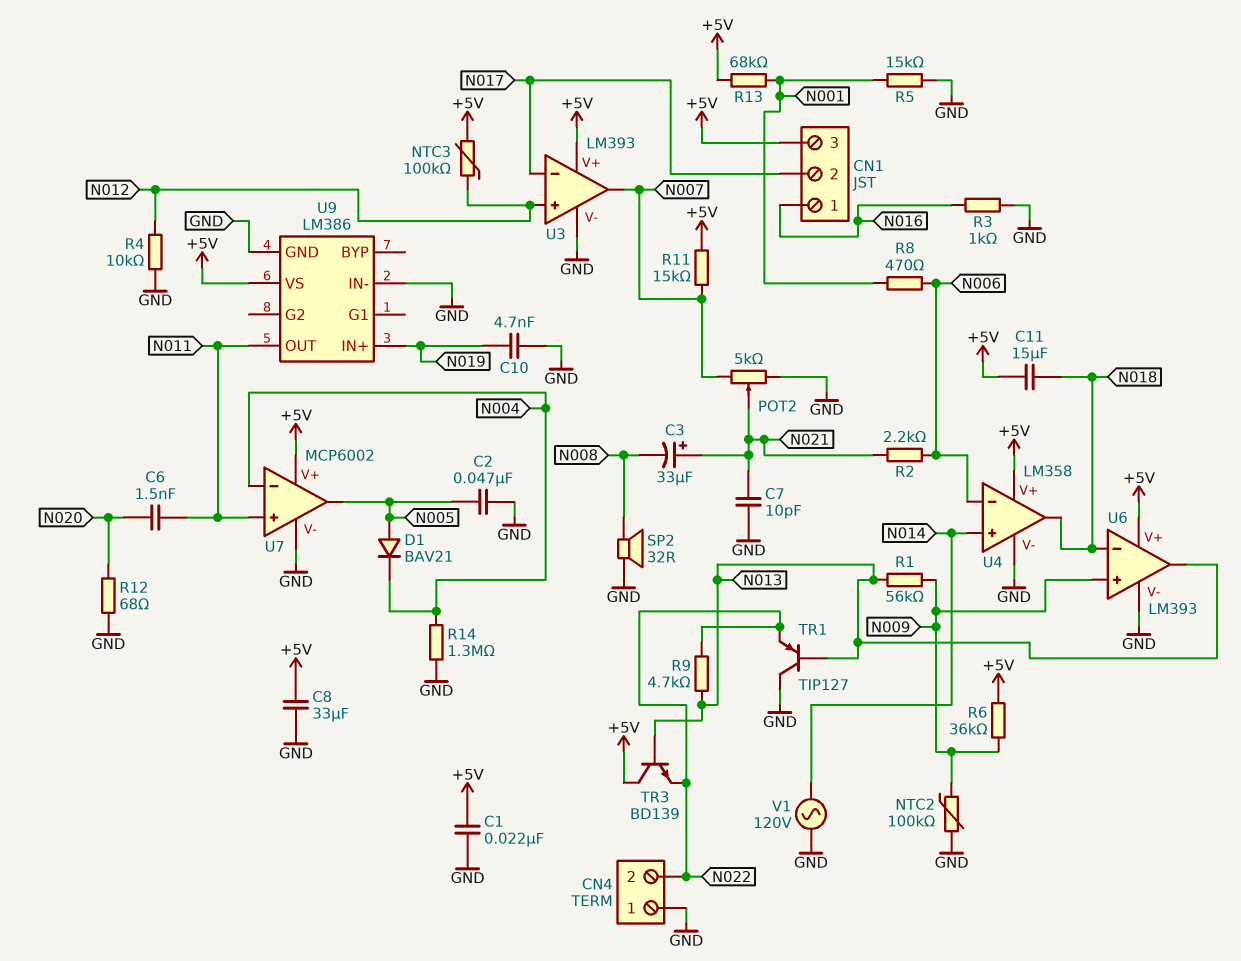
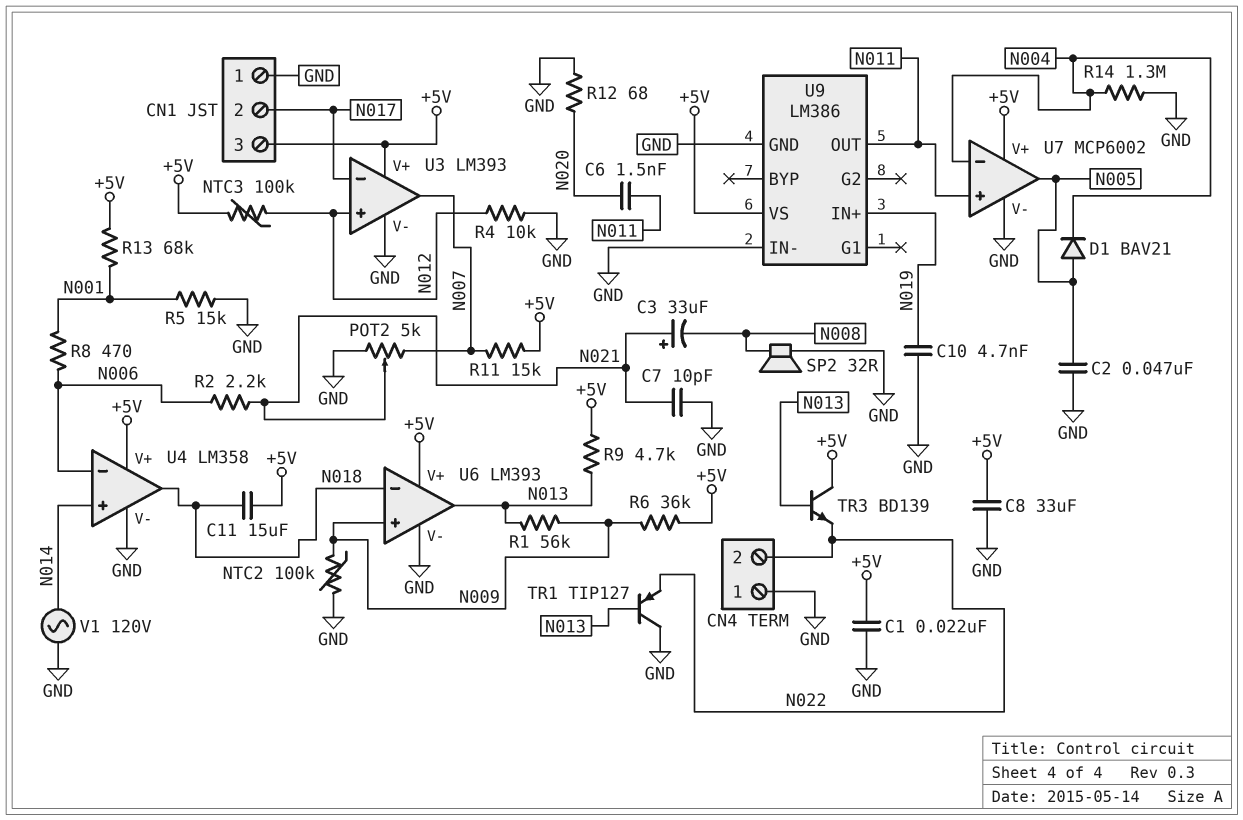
CN1 pin 1: N016 -> GND
R3: 1k (GND, N016) -> none
R9: 4.7k (N013, N022) -> 4.7k (+5V, N013)

